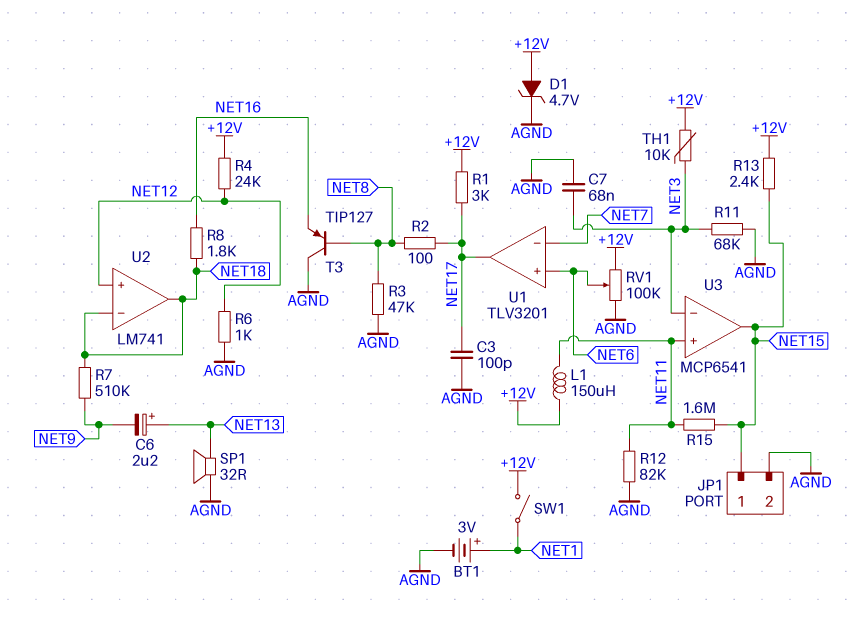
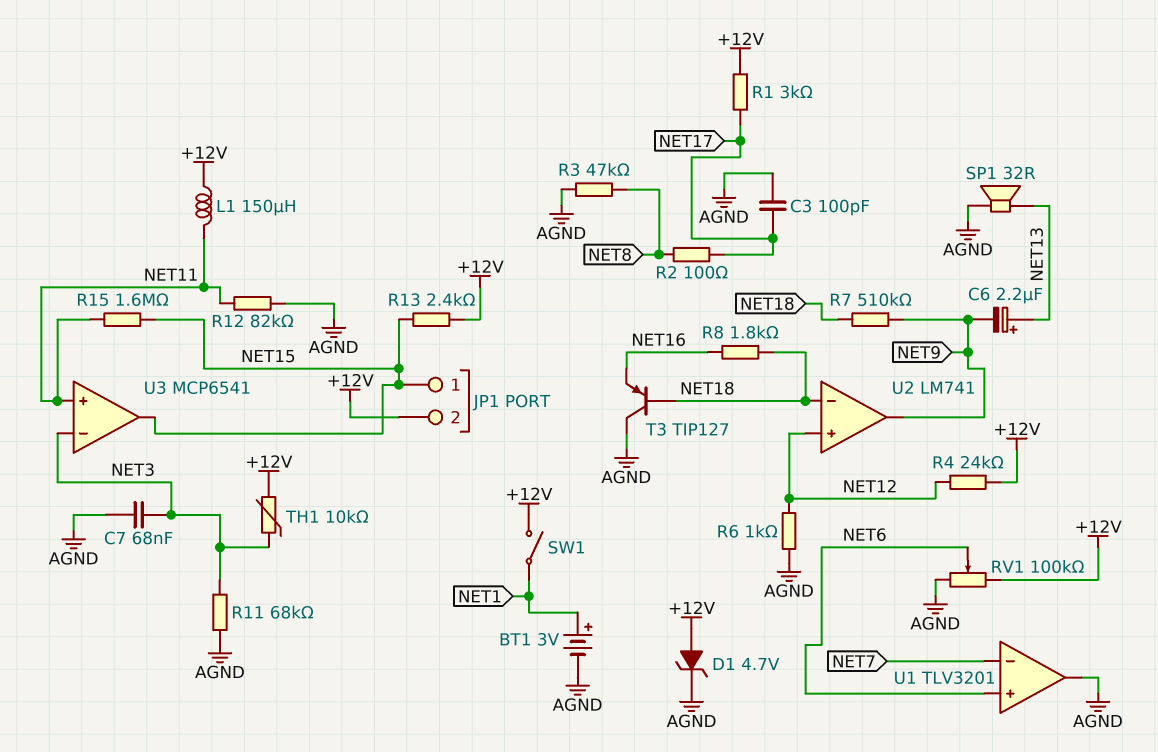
JP1 pin 2: AGND -> +12V
T3: PNP TIP127 (B NET8, C AGND, E NET16) -> PNP TIP127 (B NET18, C AGND, E NET16)
U1 pin out: NET17 -> AGND
U2 pin out: NET18 -> NET9

